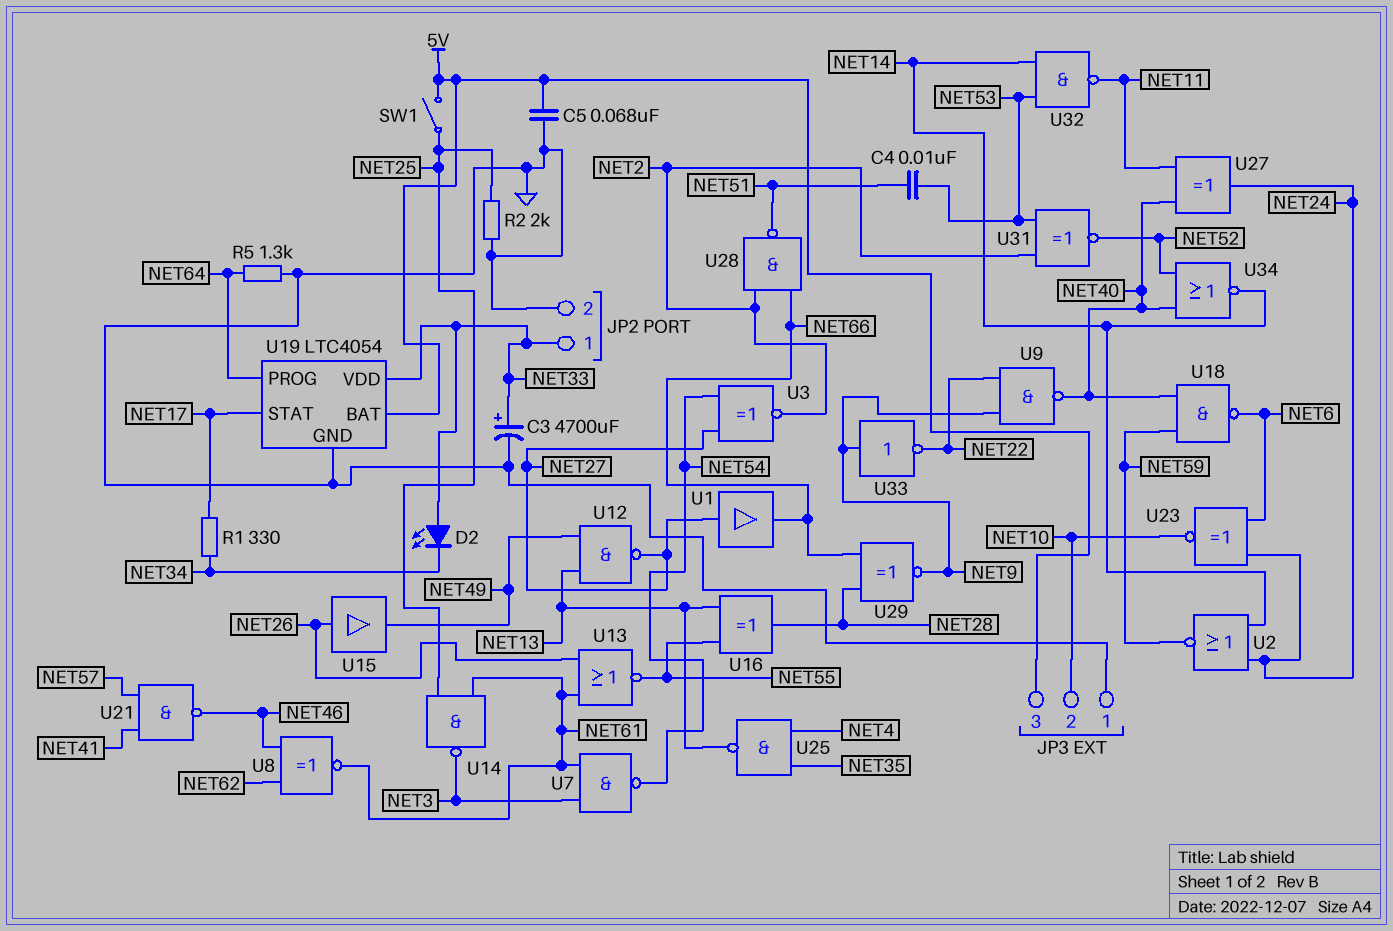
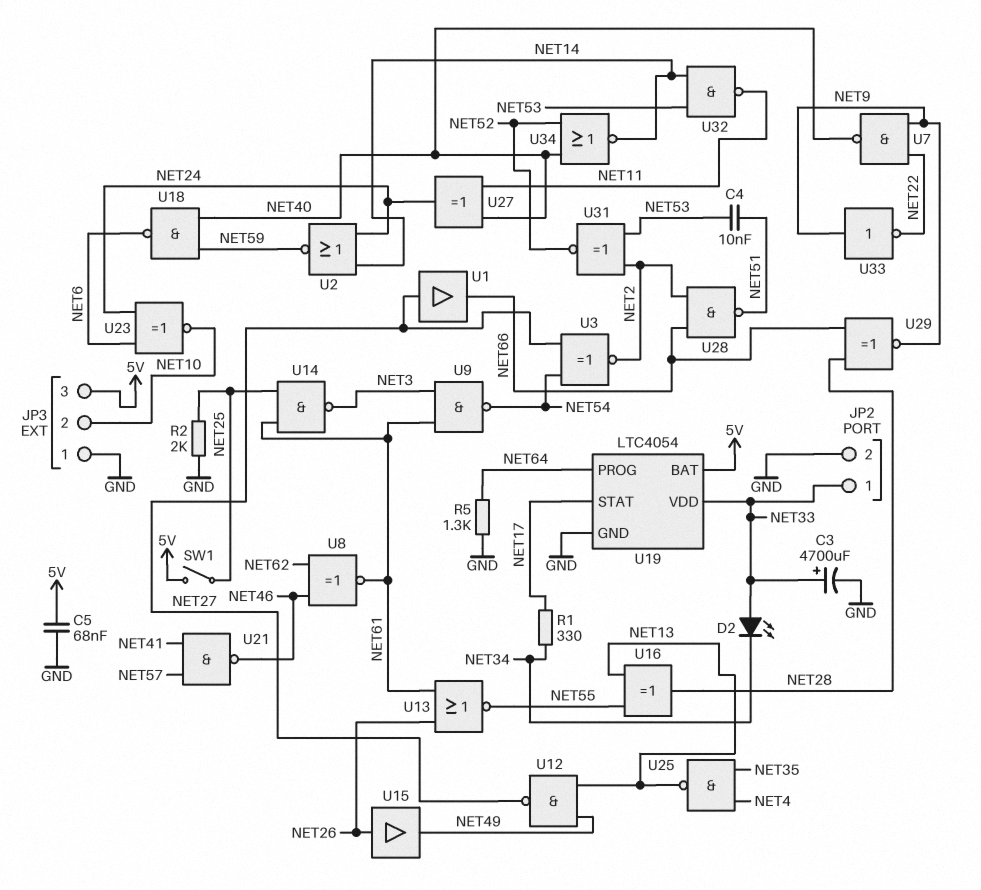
U7: NAND (in NET3, in NET61, out NET54) -> NAND (in NET9, in NET22, out NET40)
U9: NAND (in NET9, in NET22, out NET40) -> NAND (in NET3, in NET61, out NET54)

